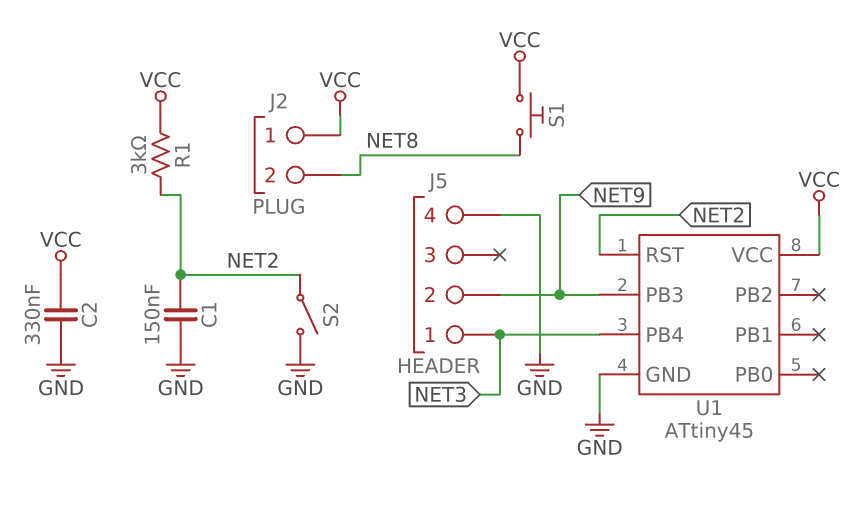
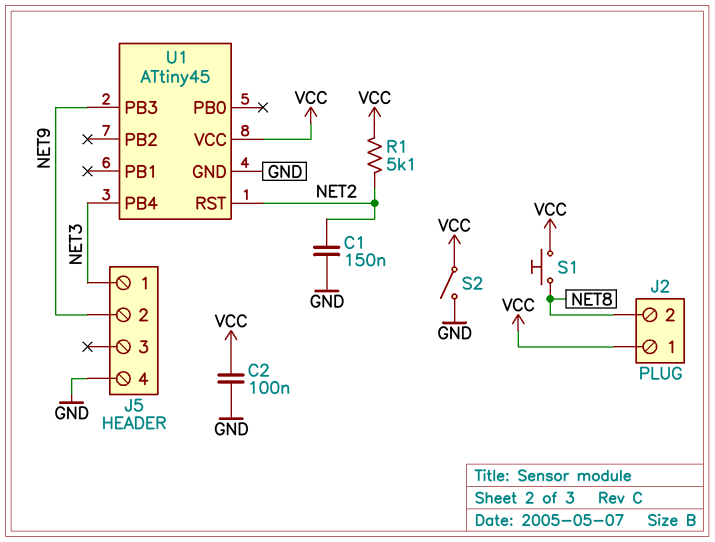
C2: 330nF (GND, VCC) -> 100nF (GND, VCC)
R1: 3k (NET2, VCC) -> 5.1k (NET2, VCC)
S2: switch (GND, NET2) -> switch (GND, VCC)

